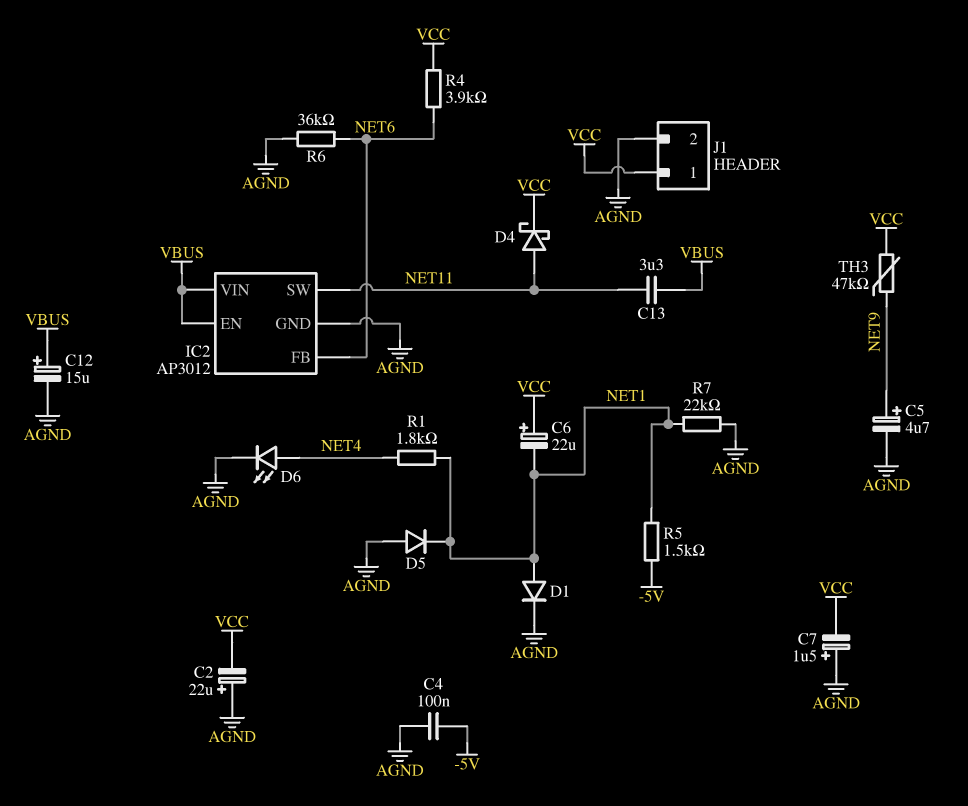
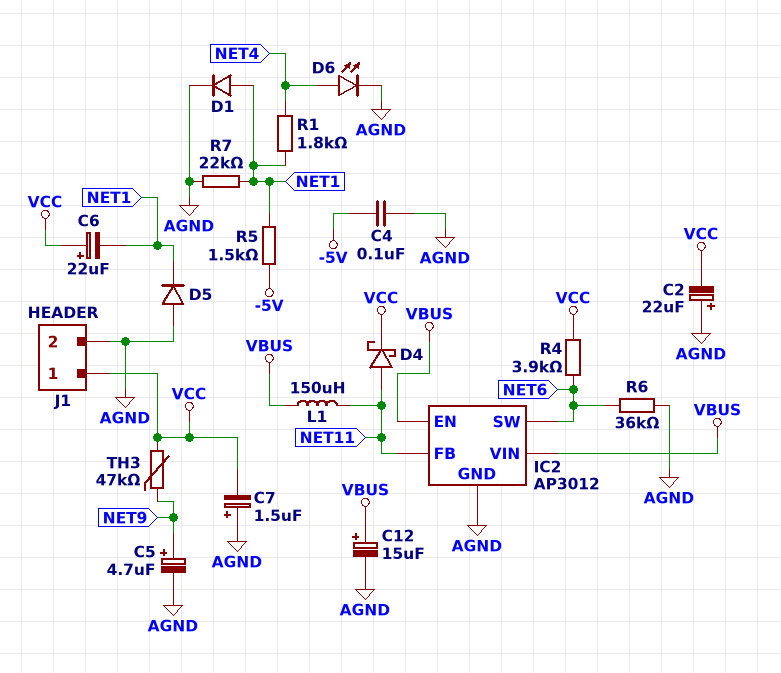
C13: 3.3uF (NET11, VBUS) -> none
IC2 pin FB: NET6 -> NET11
IC2 pin SW: NET11 -> NET6
L1: none -> 150uH (NET11, VBUS)

